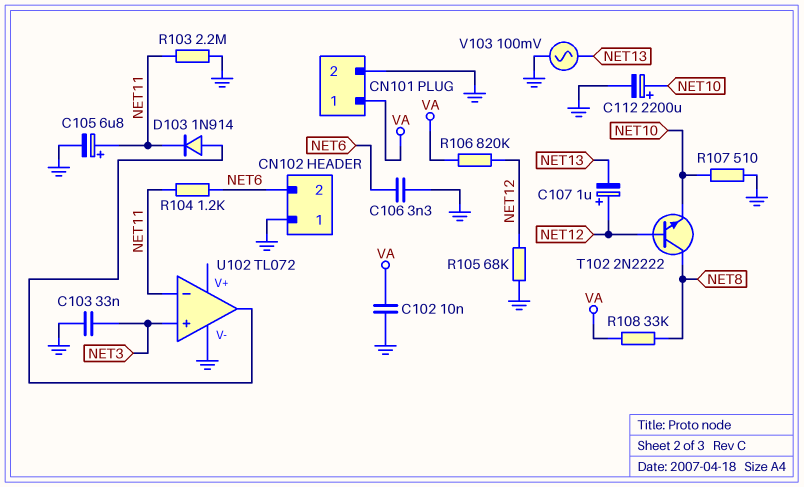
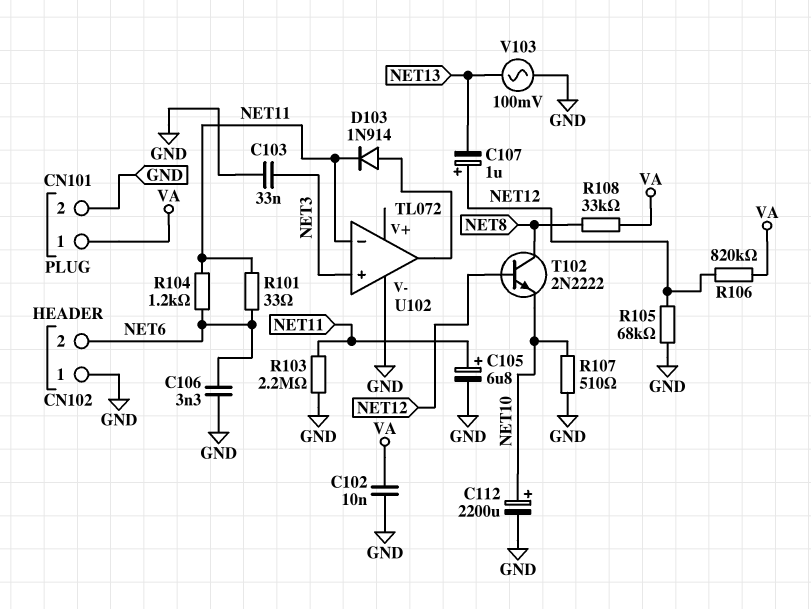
R101: none -> 33 (NET6, NET11)

